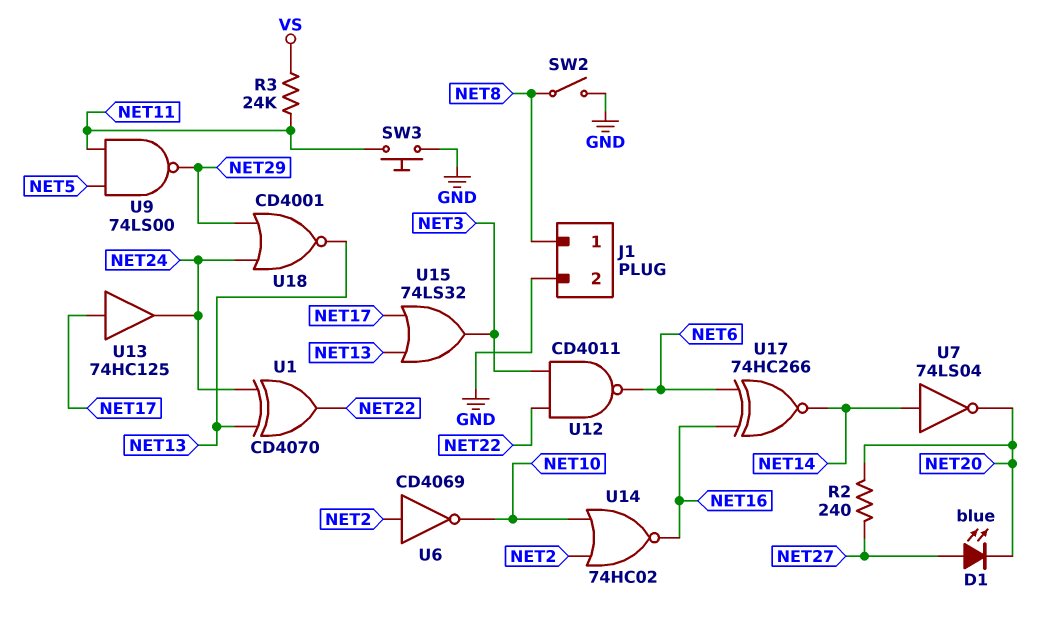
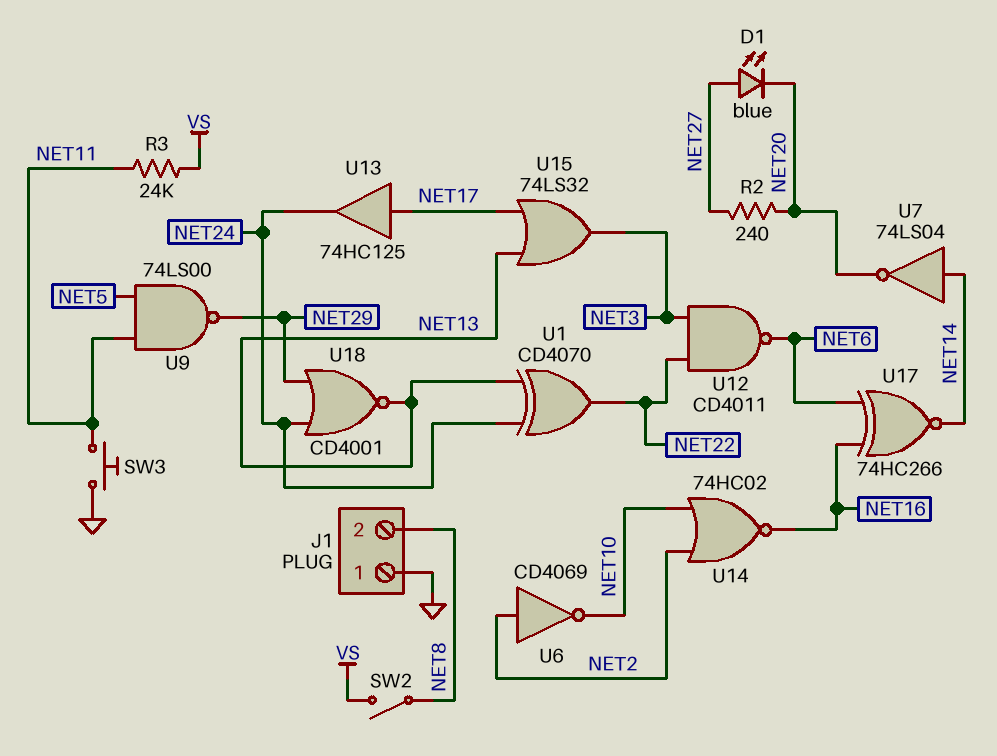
J1 pin 1: NET8 -> GND
J1 pin 2: GND -> NET8
SW2: switch (GND, NET8) -> switch (NET8, VS)

